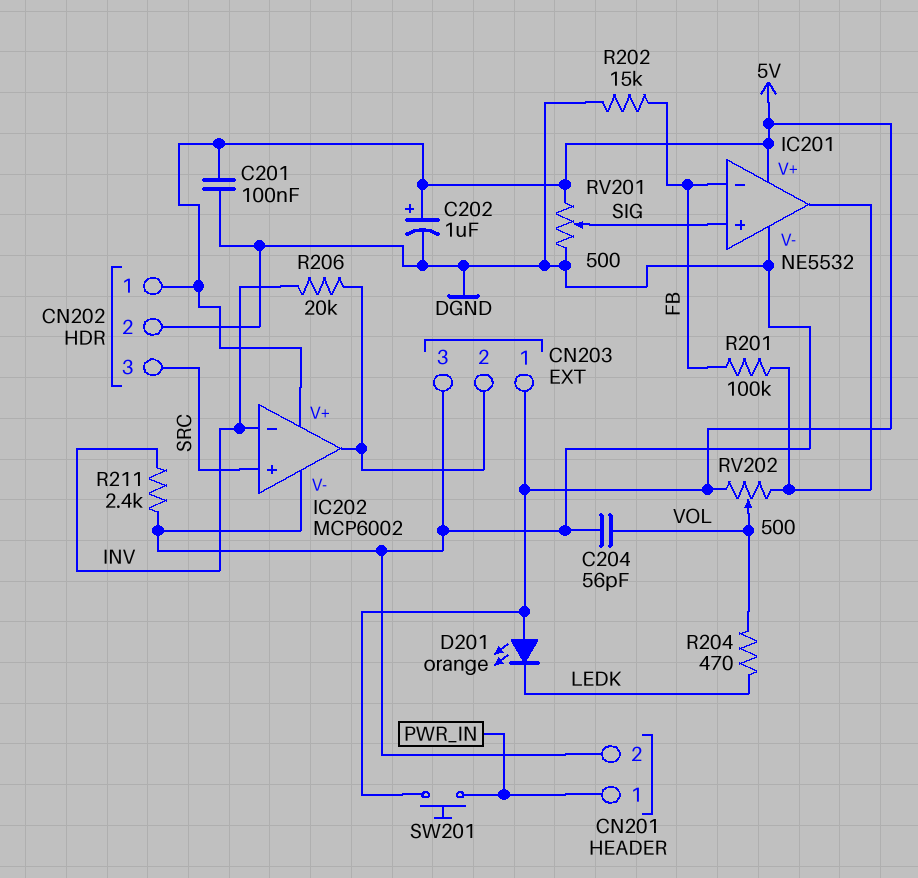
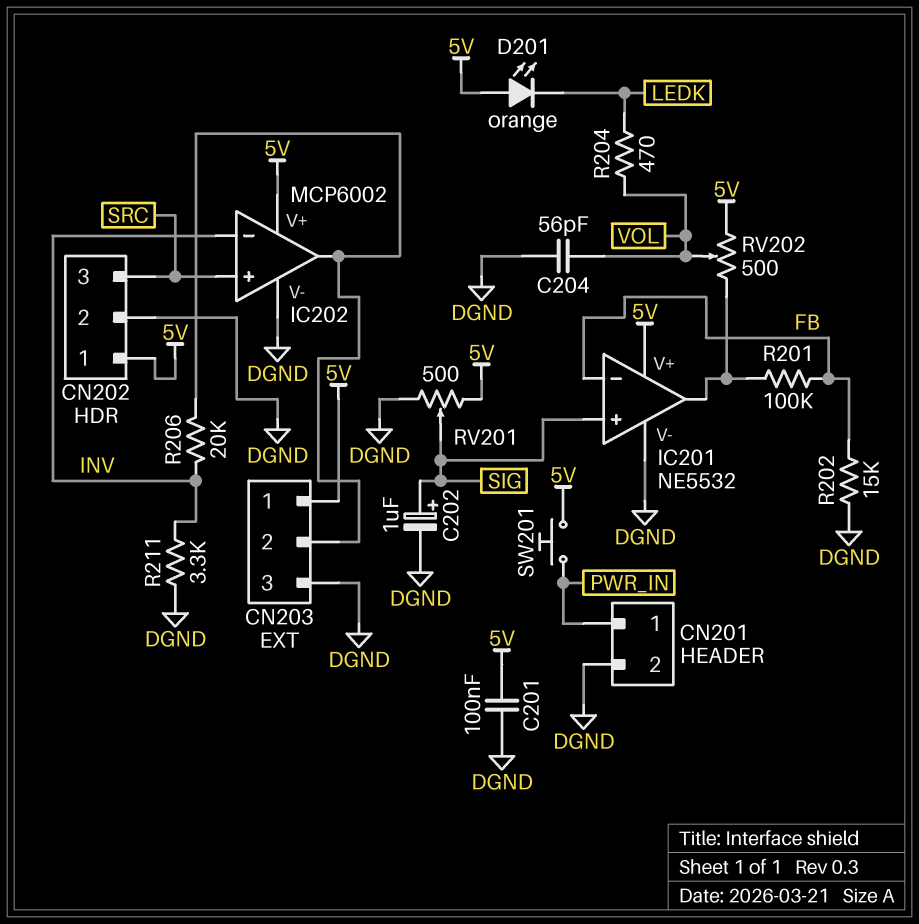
C202: 1uF (plus 5V, minus DGND) -> 1uF (plus SIG, minus DGND)
R211: 2.4k (DGND, INV) -> 3.3k (DGND, INV)

